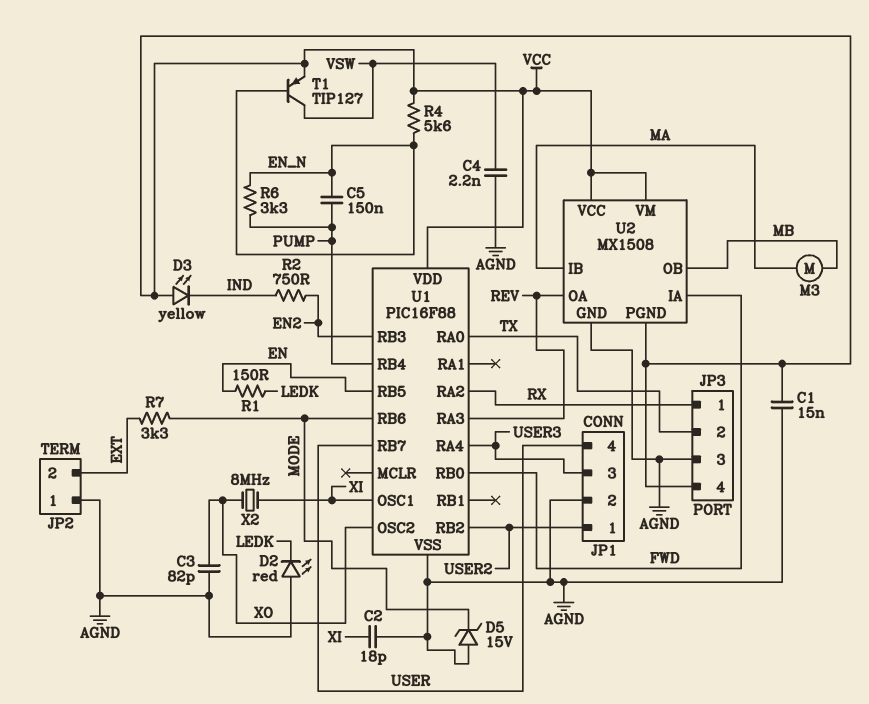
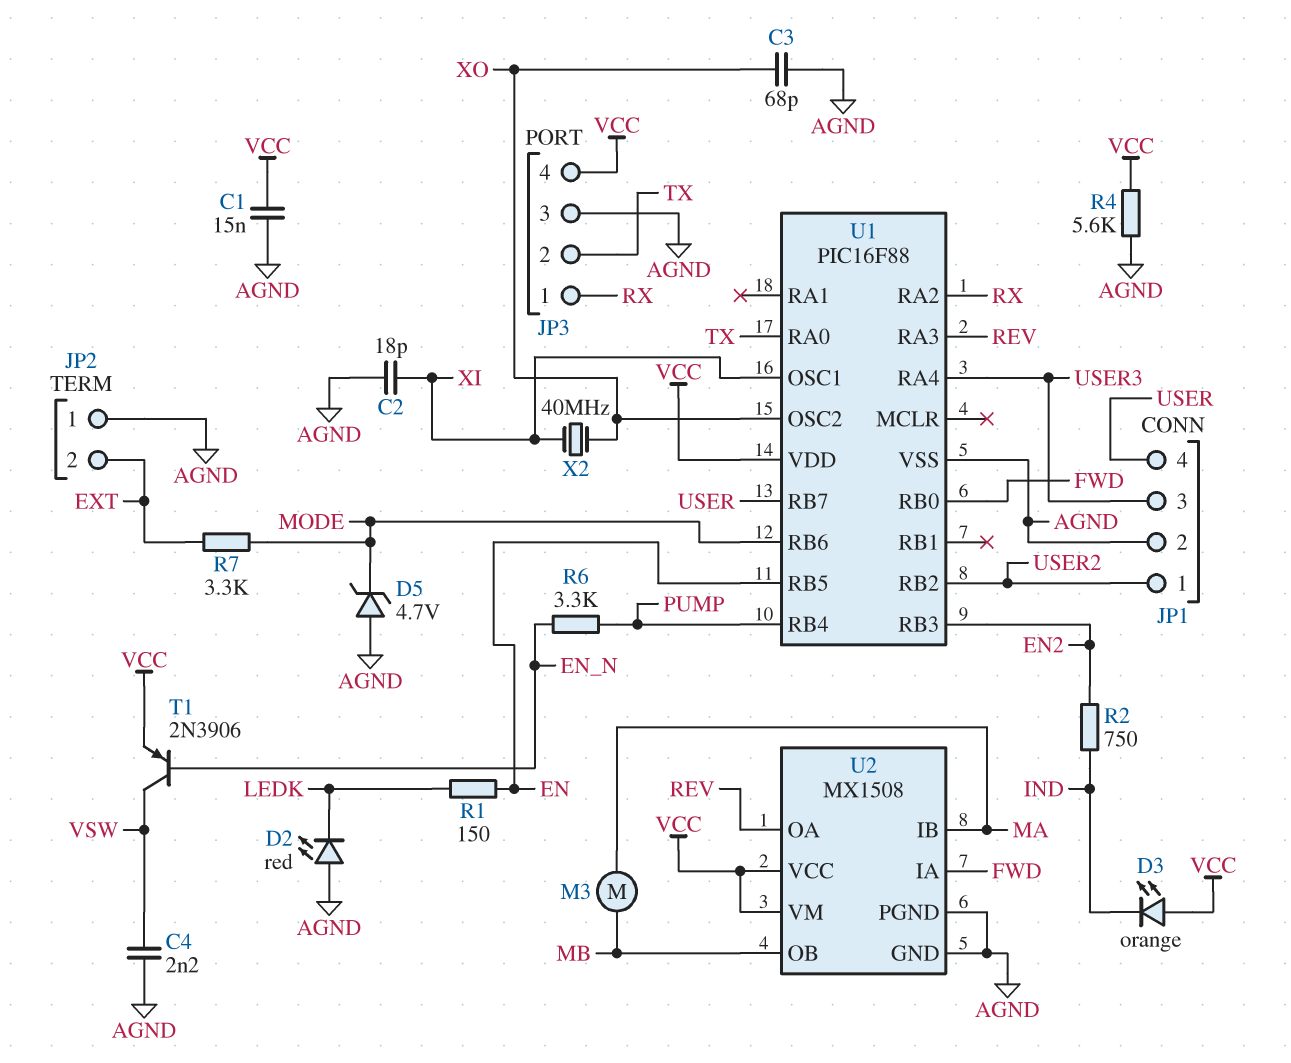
C3: 82pF (AGND, XO) -> 68pF (AGND, XO)
C5: 150nF (EN_N, PUMP) -> none
D3: LED yellow (A VCC, K IND) -> LED orange (A VCC, K IND)
D5: zener 15V (A AGND, K MODE) -> zener 4.7V (A AGND, K MODE)
R4: 5.6k (EN_N, VCC) -> 5.6k (AGND, VCC)
T1: PNP TIP127 (B EN_N, C VSW, E VCC) -> PNP 2N3906 (B EN_N, C VSW, E VCC)
U2 pin PGND: VCC -> AGND
X2: 8MHz (XI, XO) -> 40MHz (XI, XO)

